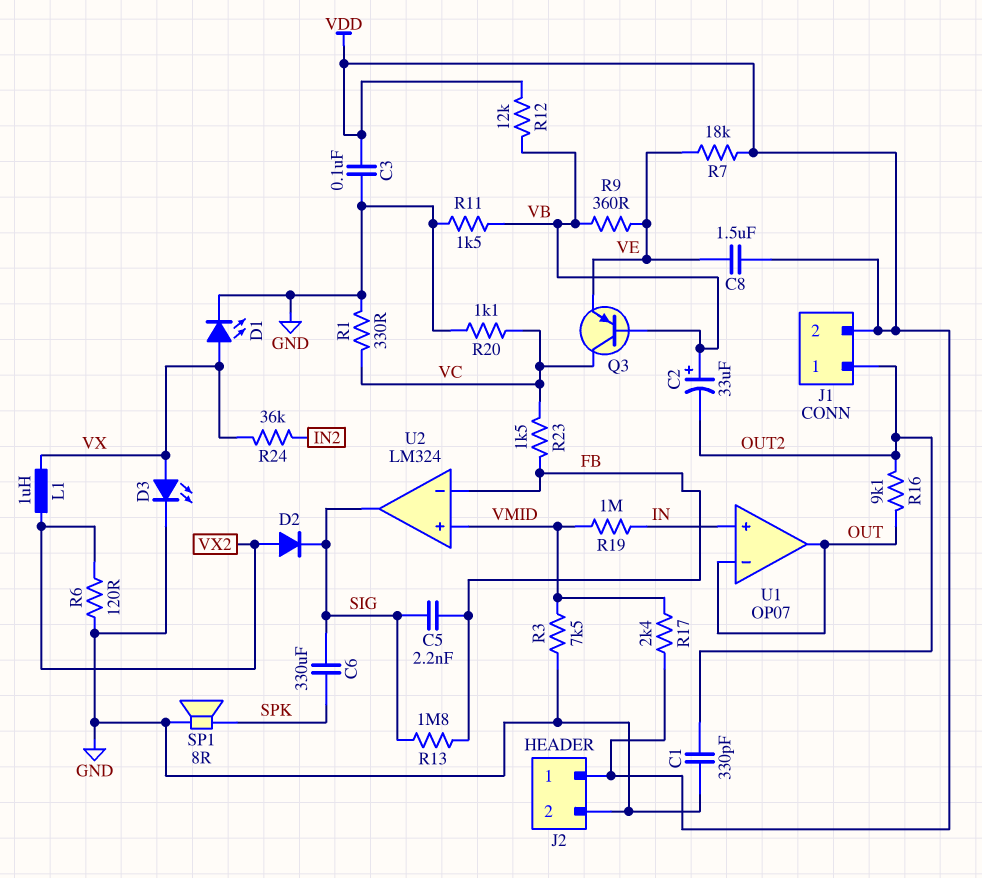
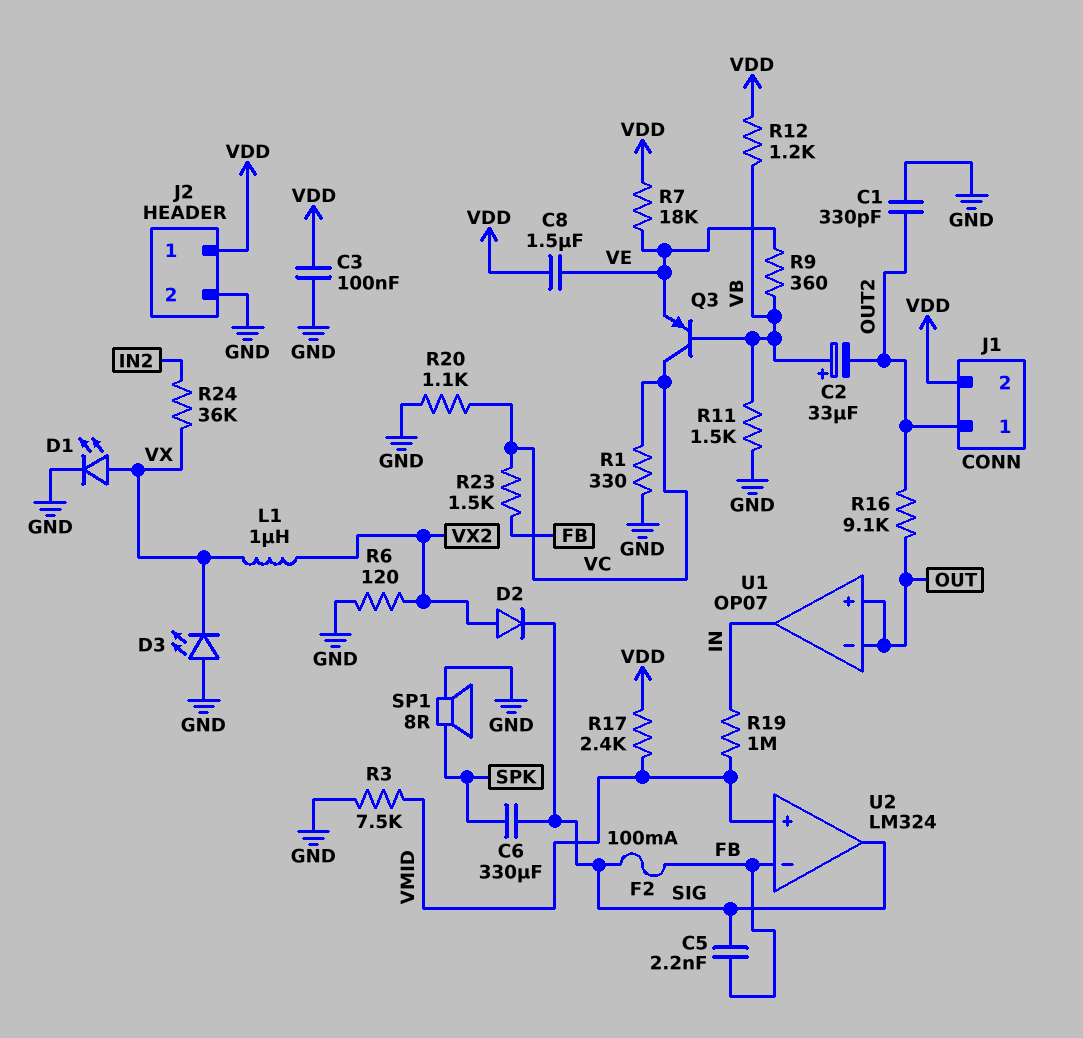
D3: LED (A VX, K GND) -> LED (A GND, K VX)
F2: none -> 100mA (FB, SIG)
R12: 12k (VB, VDD) -> 1.2k (VB, VDD)
R13: 1.8M (FB, SIG) -> none
U1 pin in+: IN -> OUT
U1 pin out: OUT -> IN

